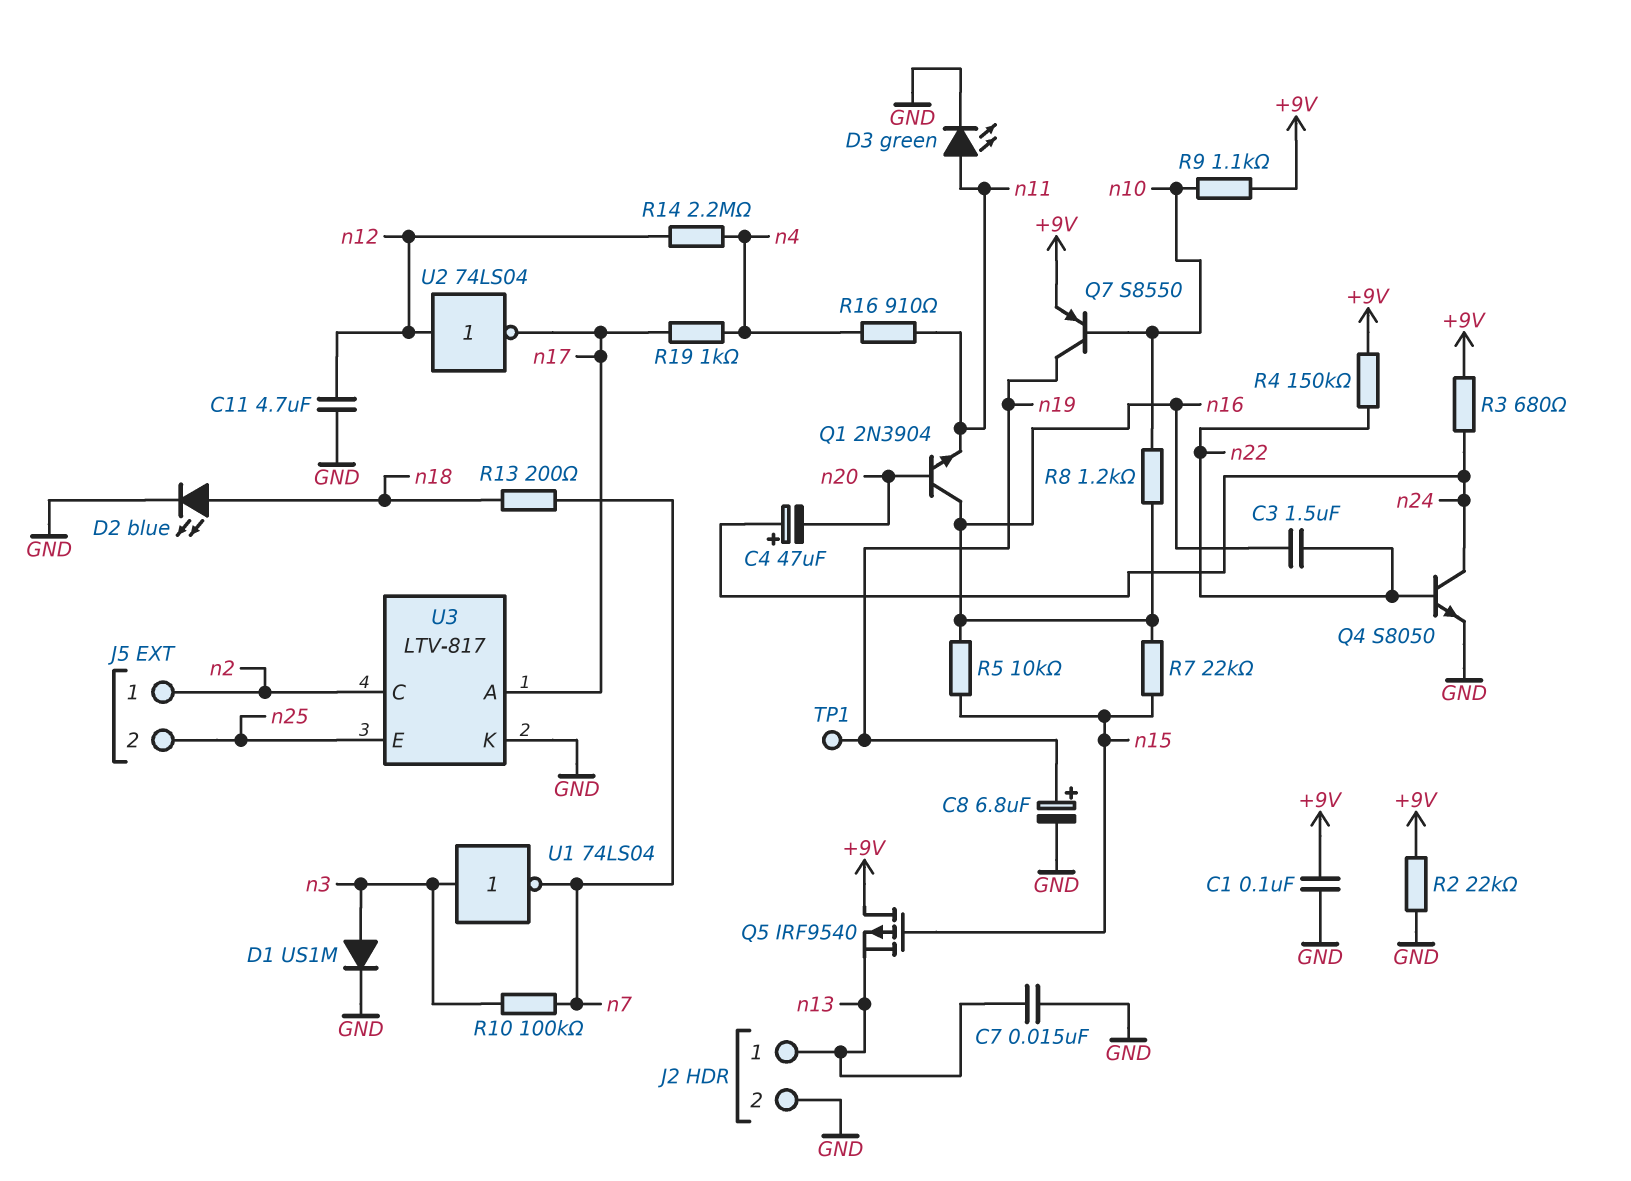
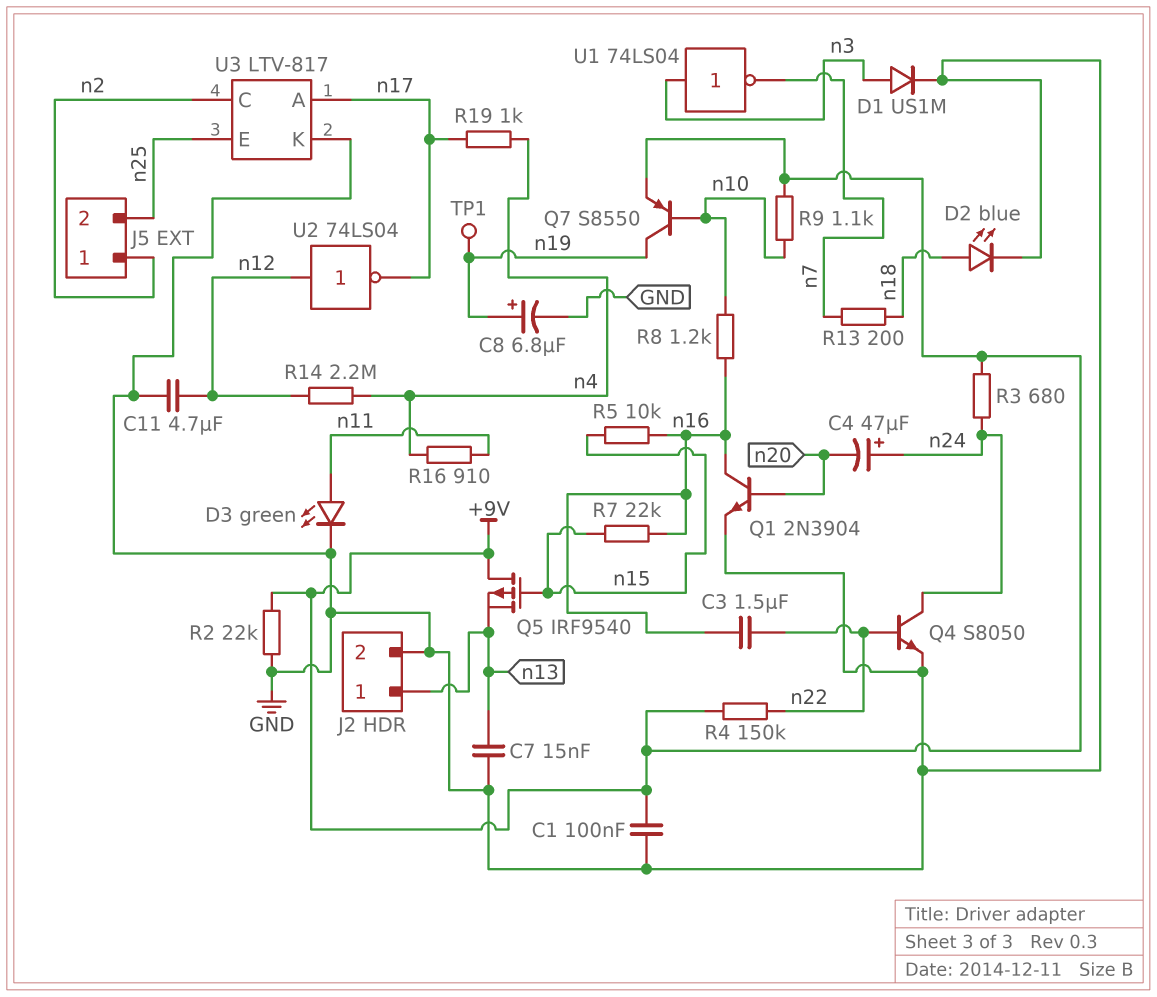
Q1: NPN 2N3904 (B n20, C n16, E n11) -> NPN 2N3904 (B n20, C n16, E GND)
R10: 100k (n3, n7) -> none

